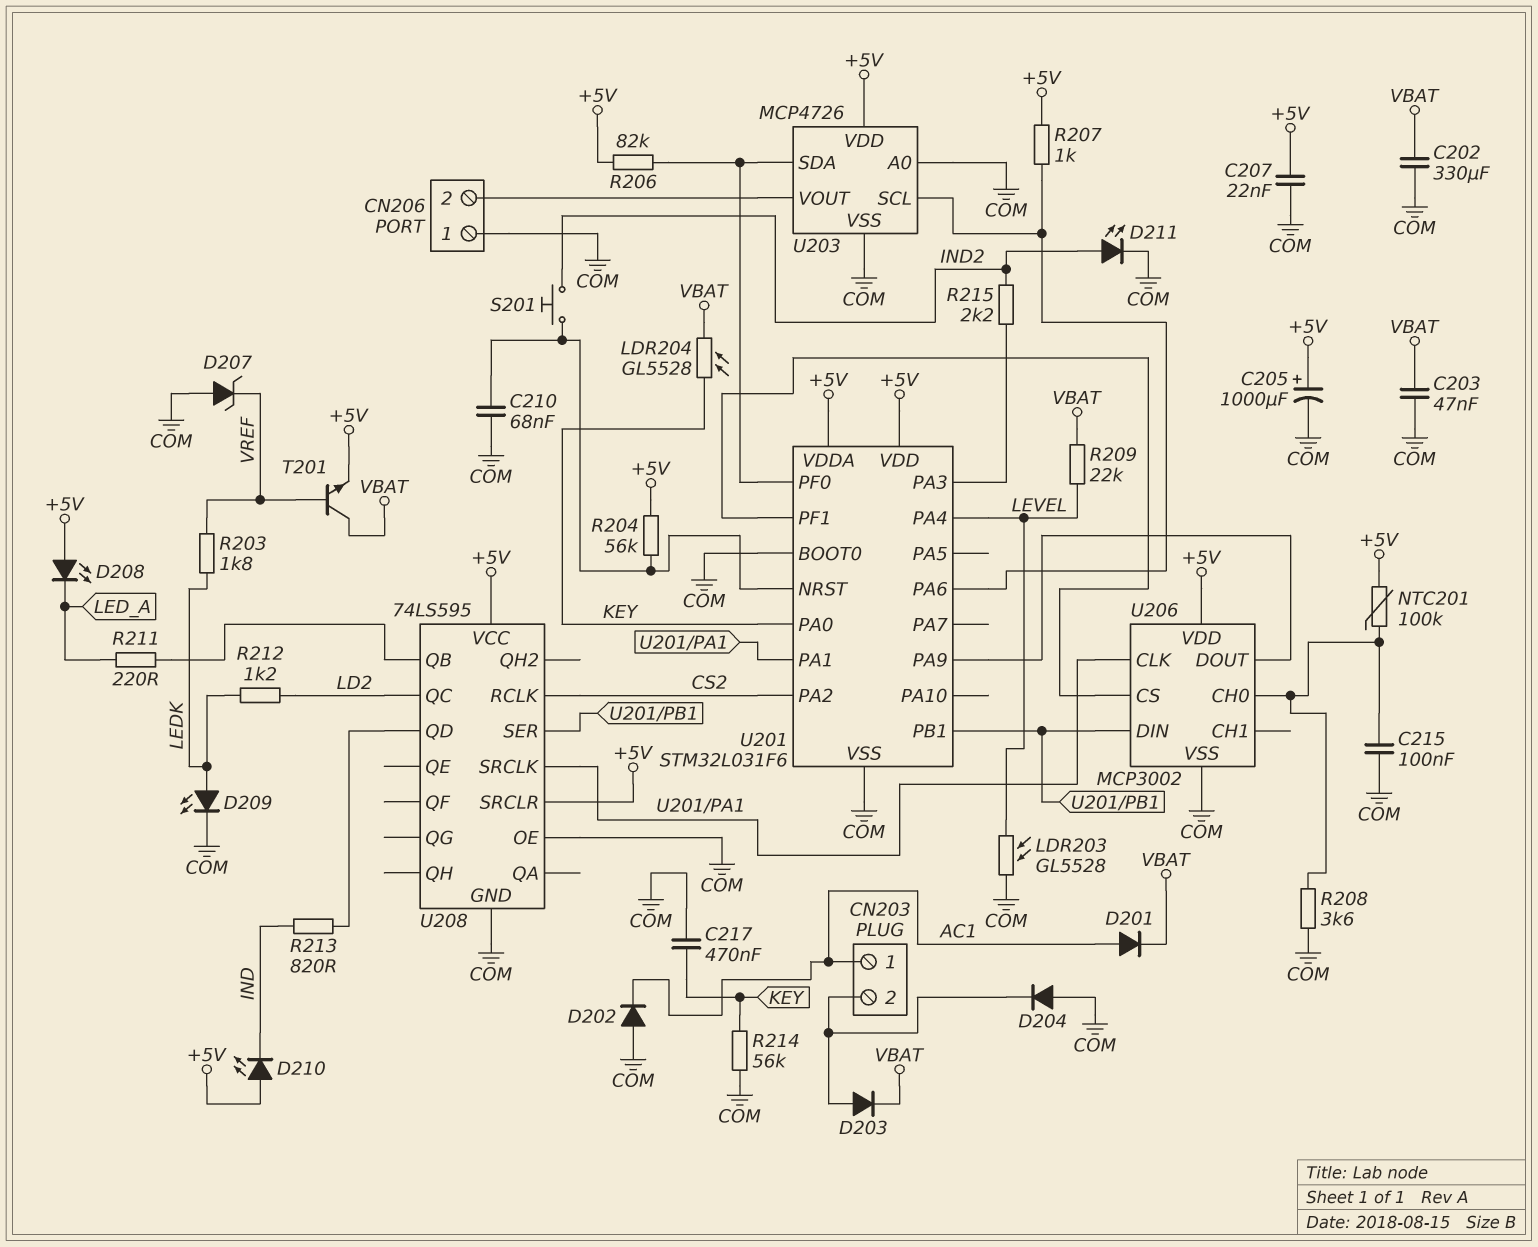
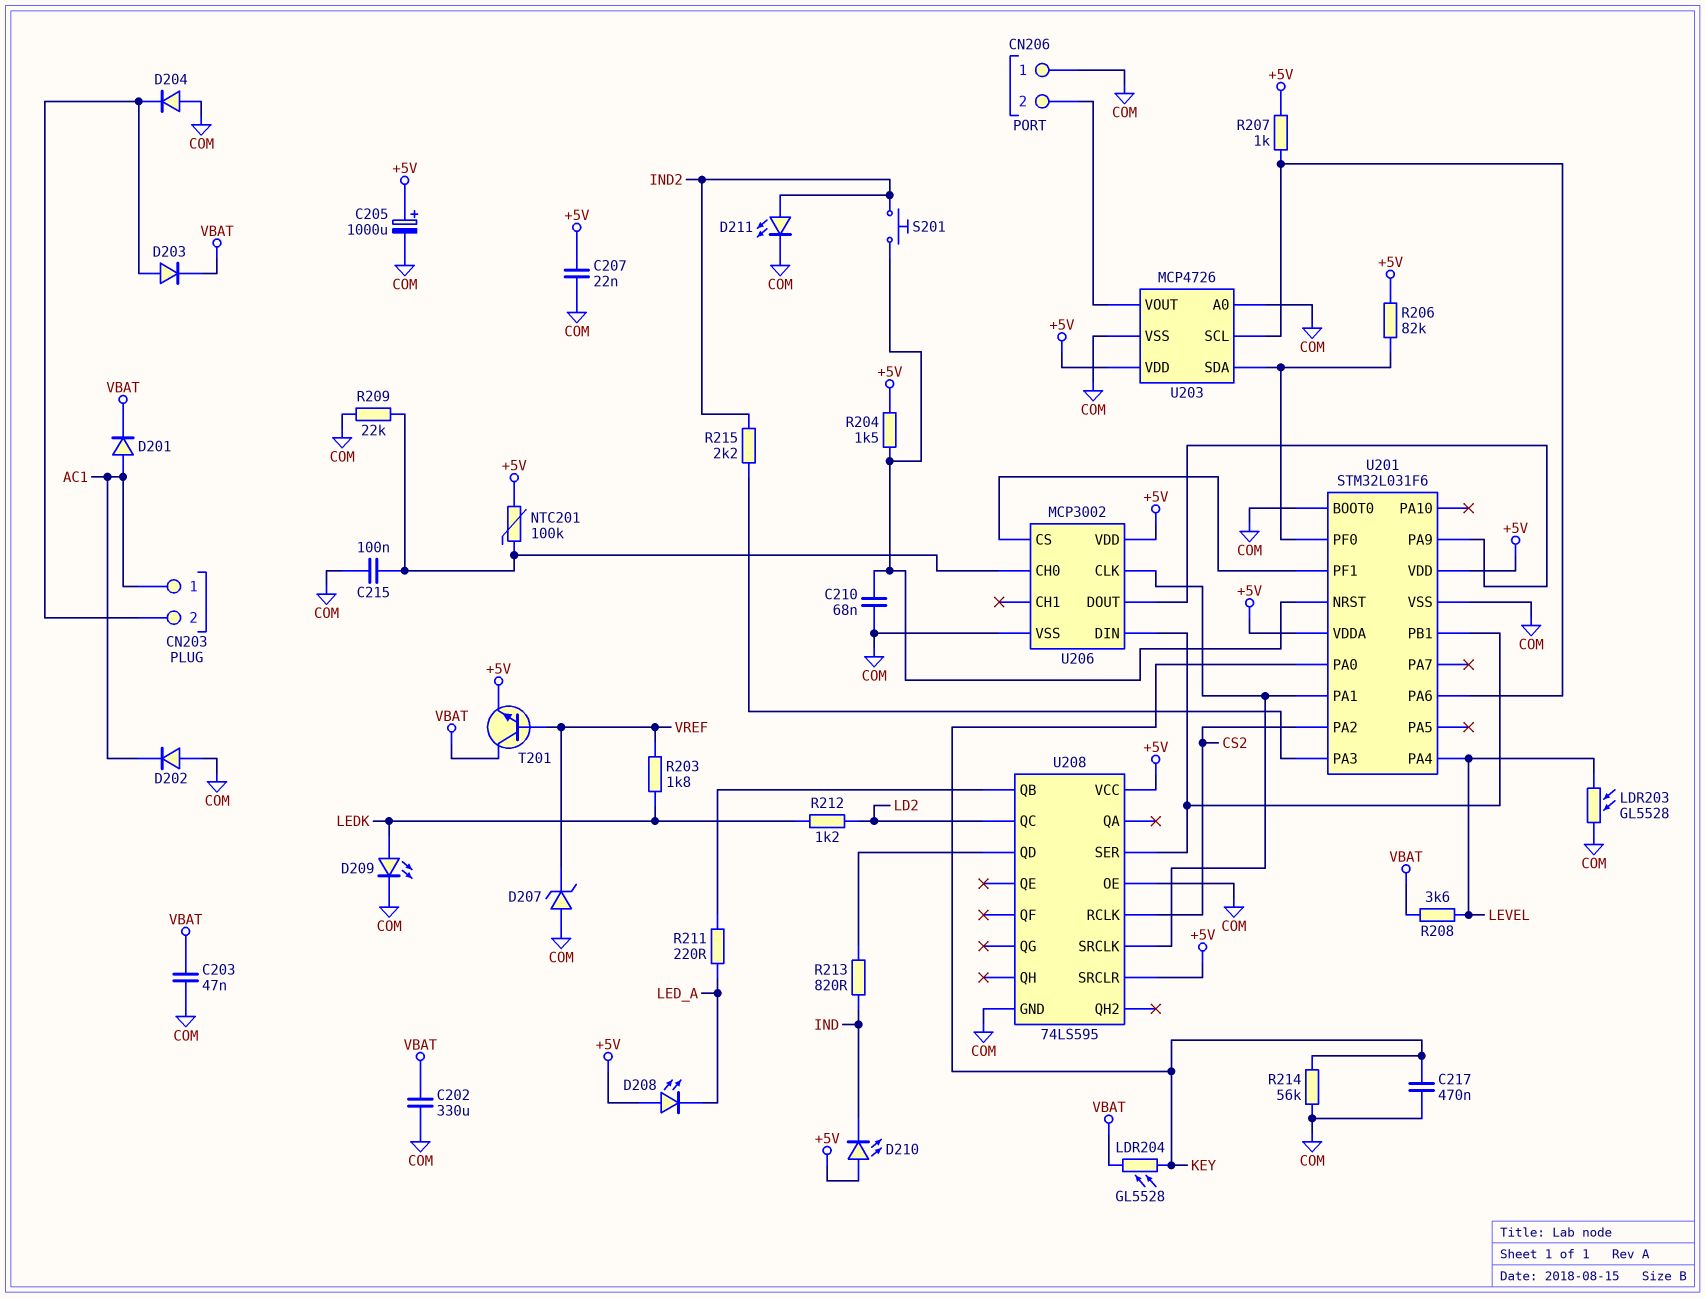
R204: 56k (+5V, U201/NRST) -> 1.5k (+5V, U201/NRST)
R208: 3.6k (COM, U206/CH0) -> 3.6k (LEVEL, VBAT)
R209: 22k (LEVEL, VBAT) -> 22k (COM, U206/CH0)

